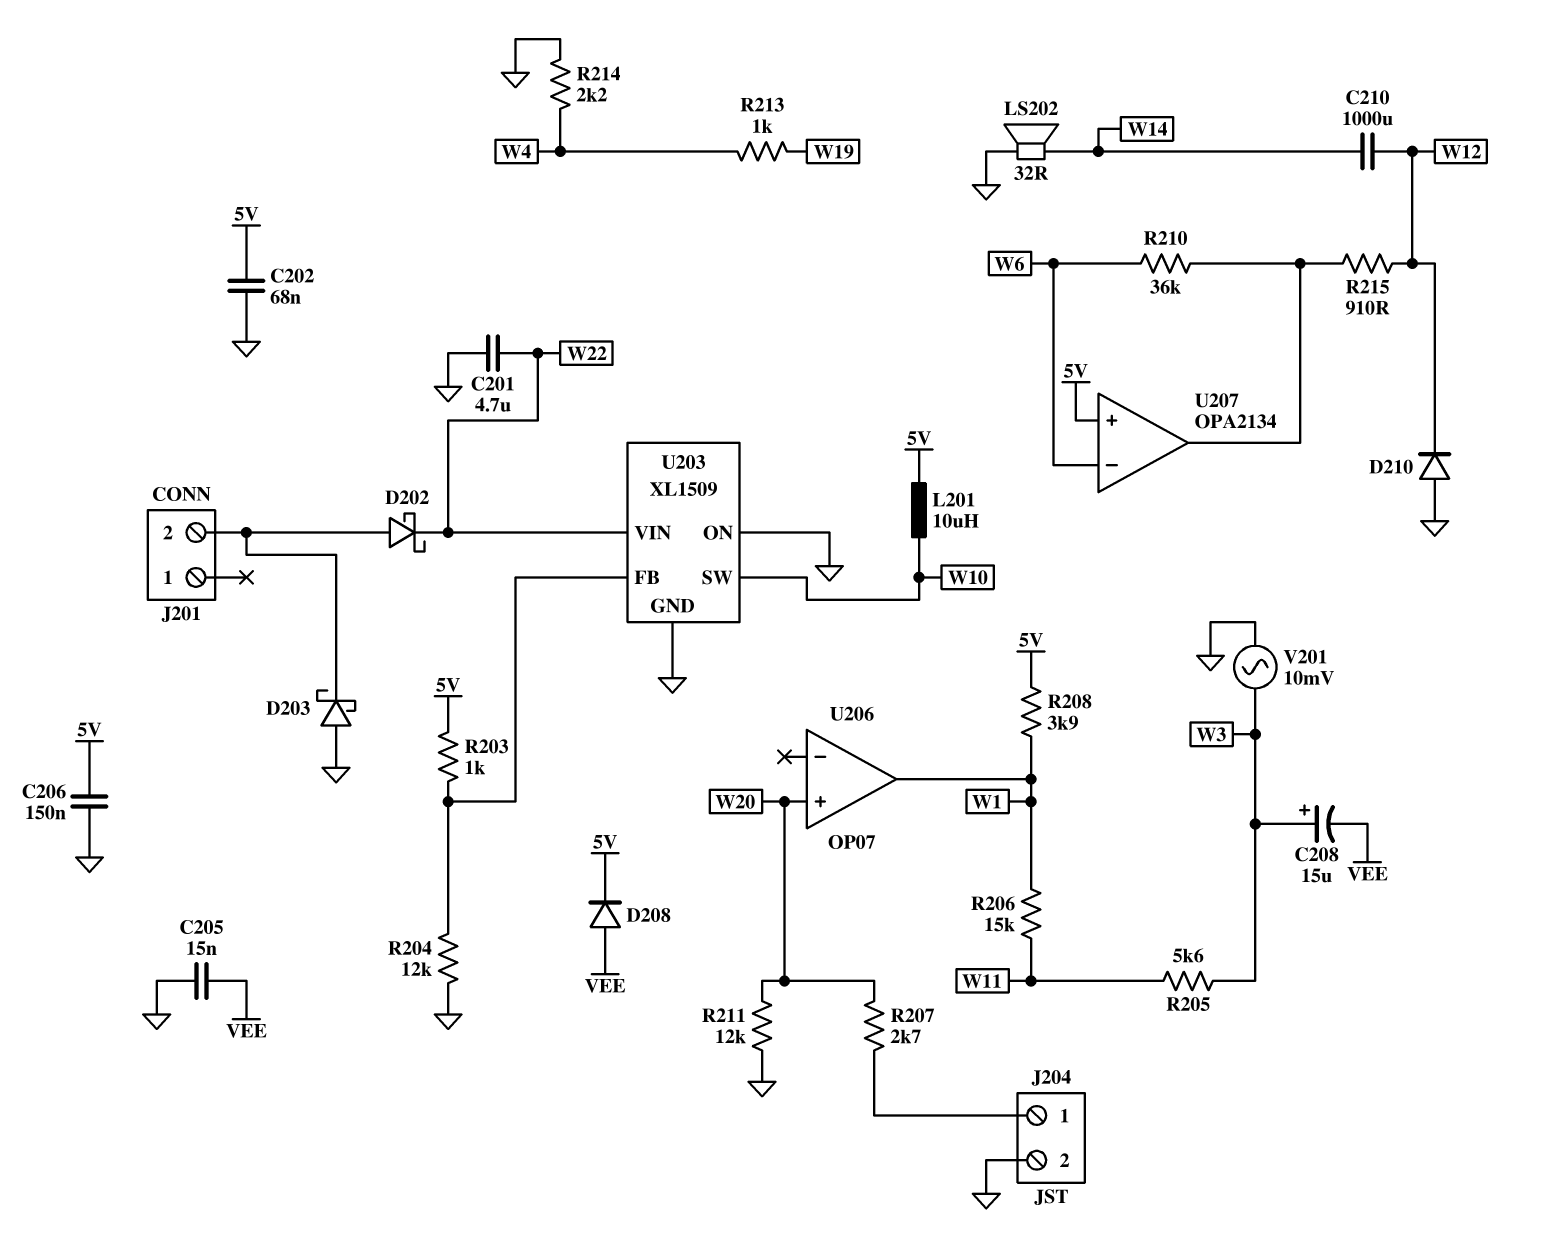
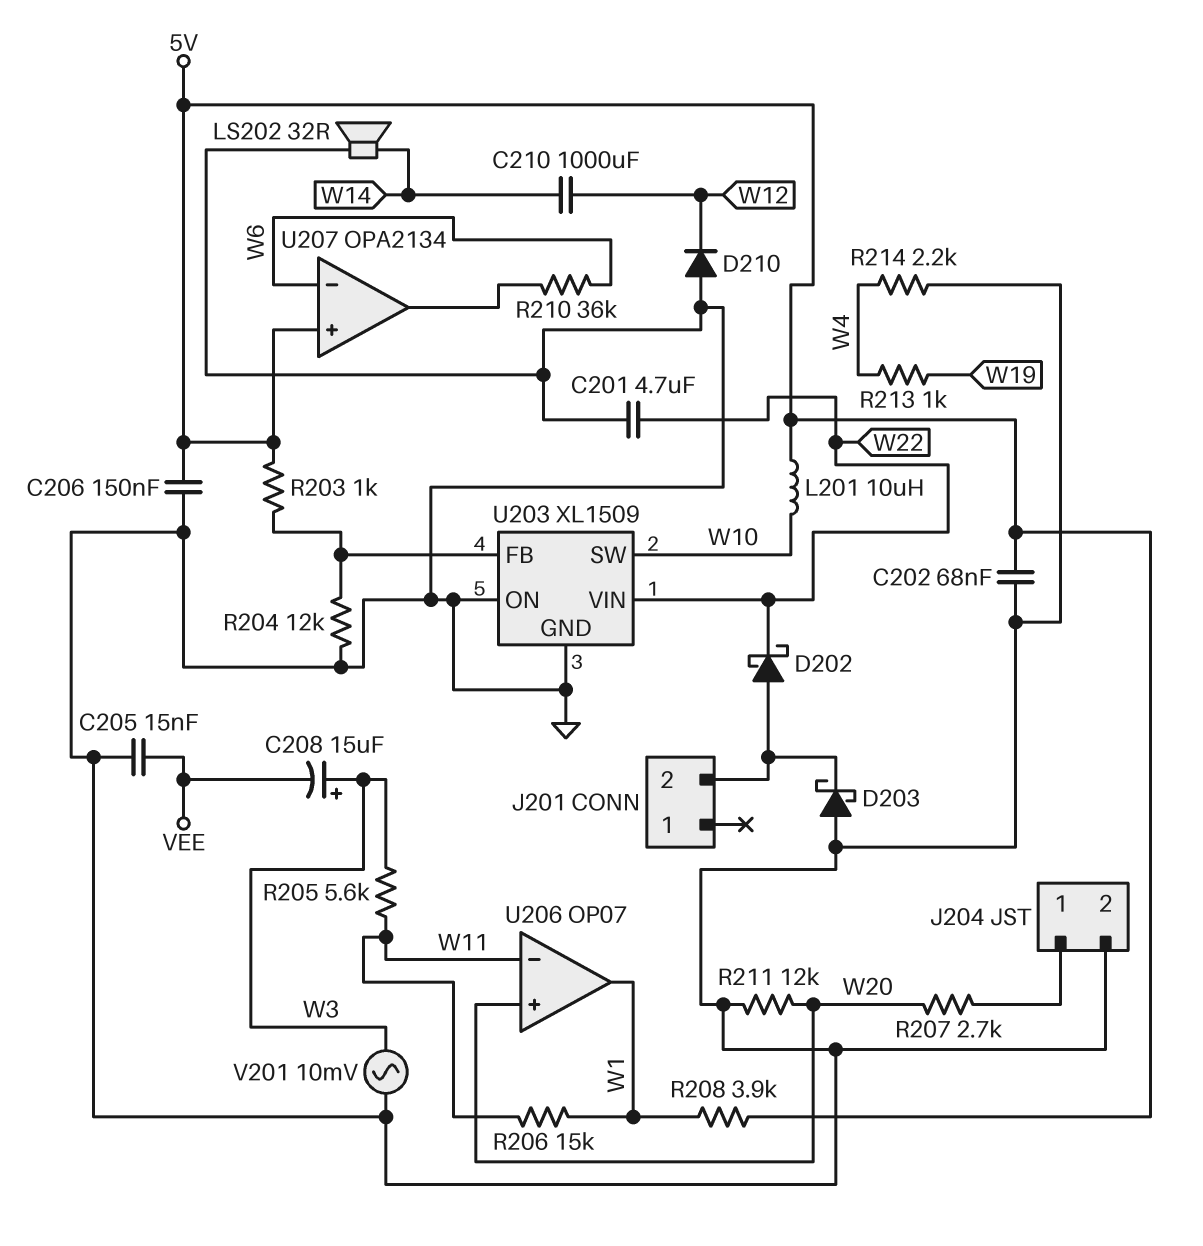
D208: diode (A VEE, K 5V) -> none
R215: 910 (U207/out, W12) -> none
U206 pin in-: none -> W11

